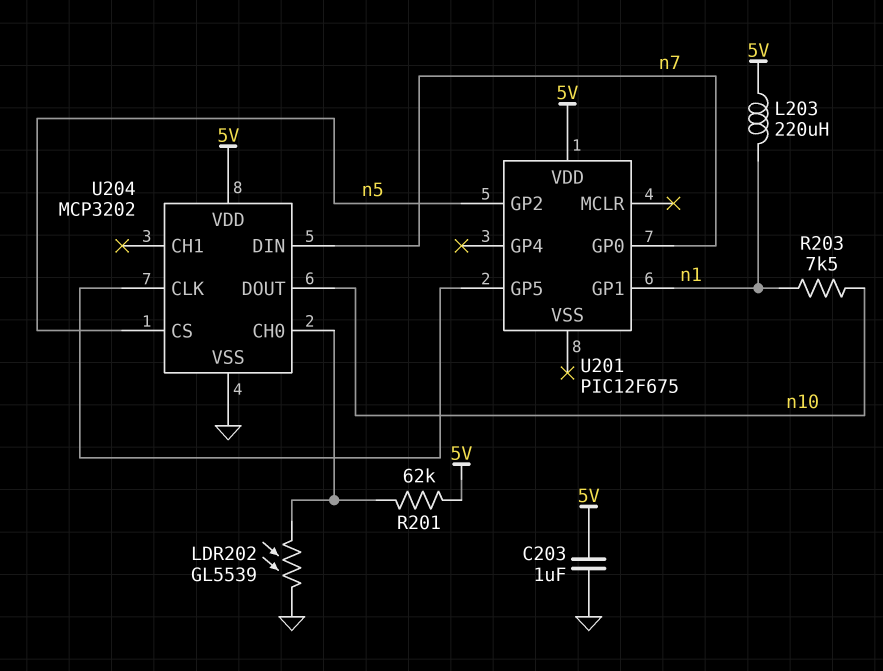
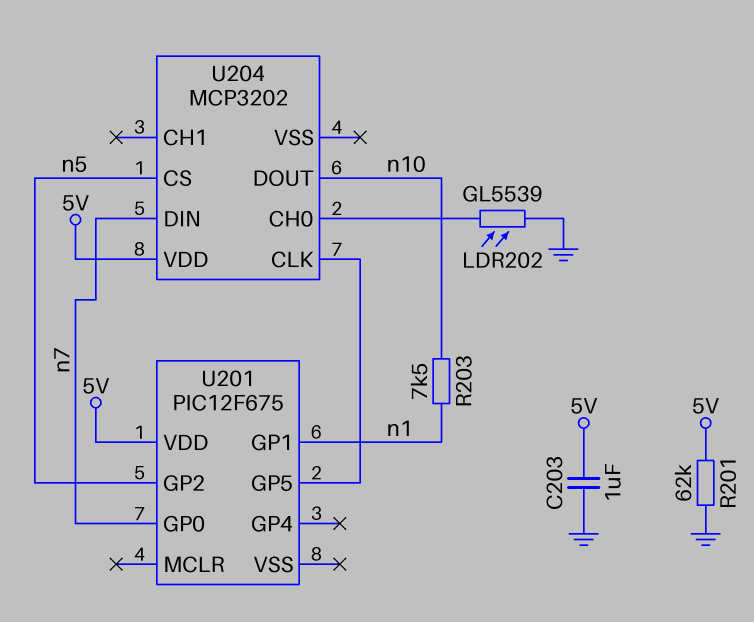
L203: 220uH (5V, n1) -> none
R201: 62k (5V, U204/CH0) -> 62k (5V, GND)
U204 pin VSS: GND -> none

